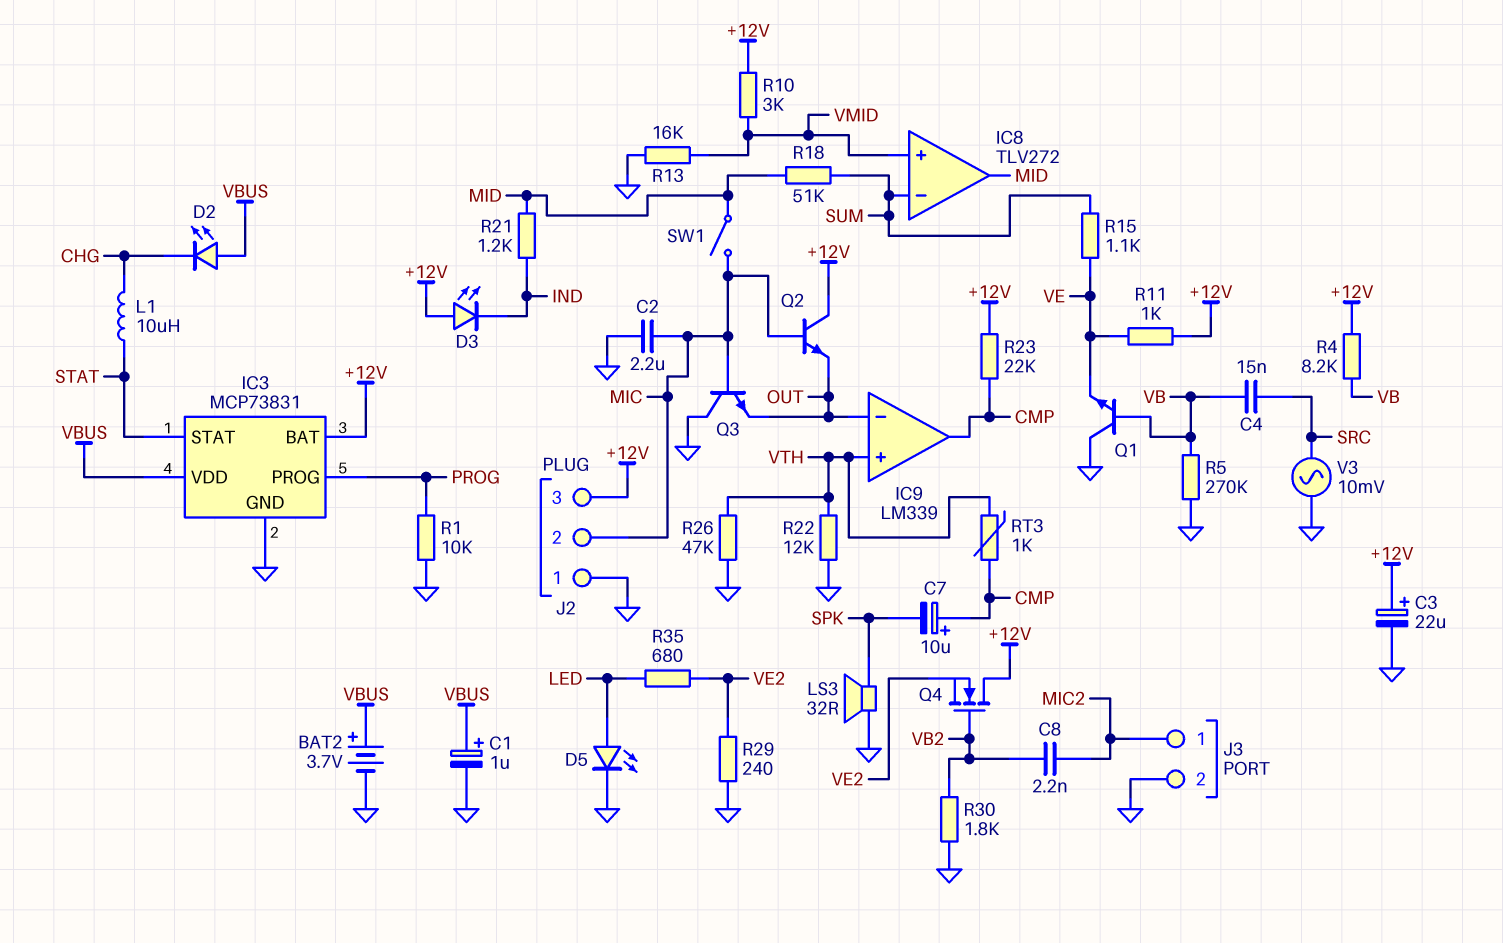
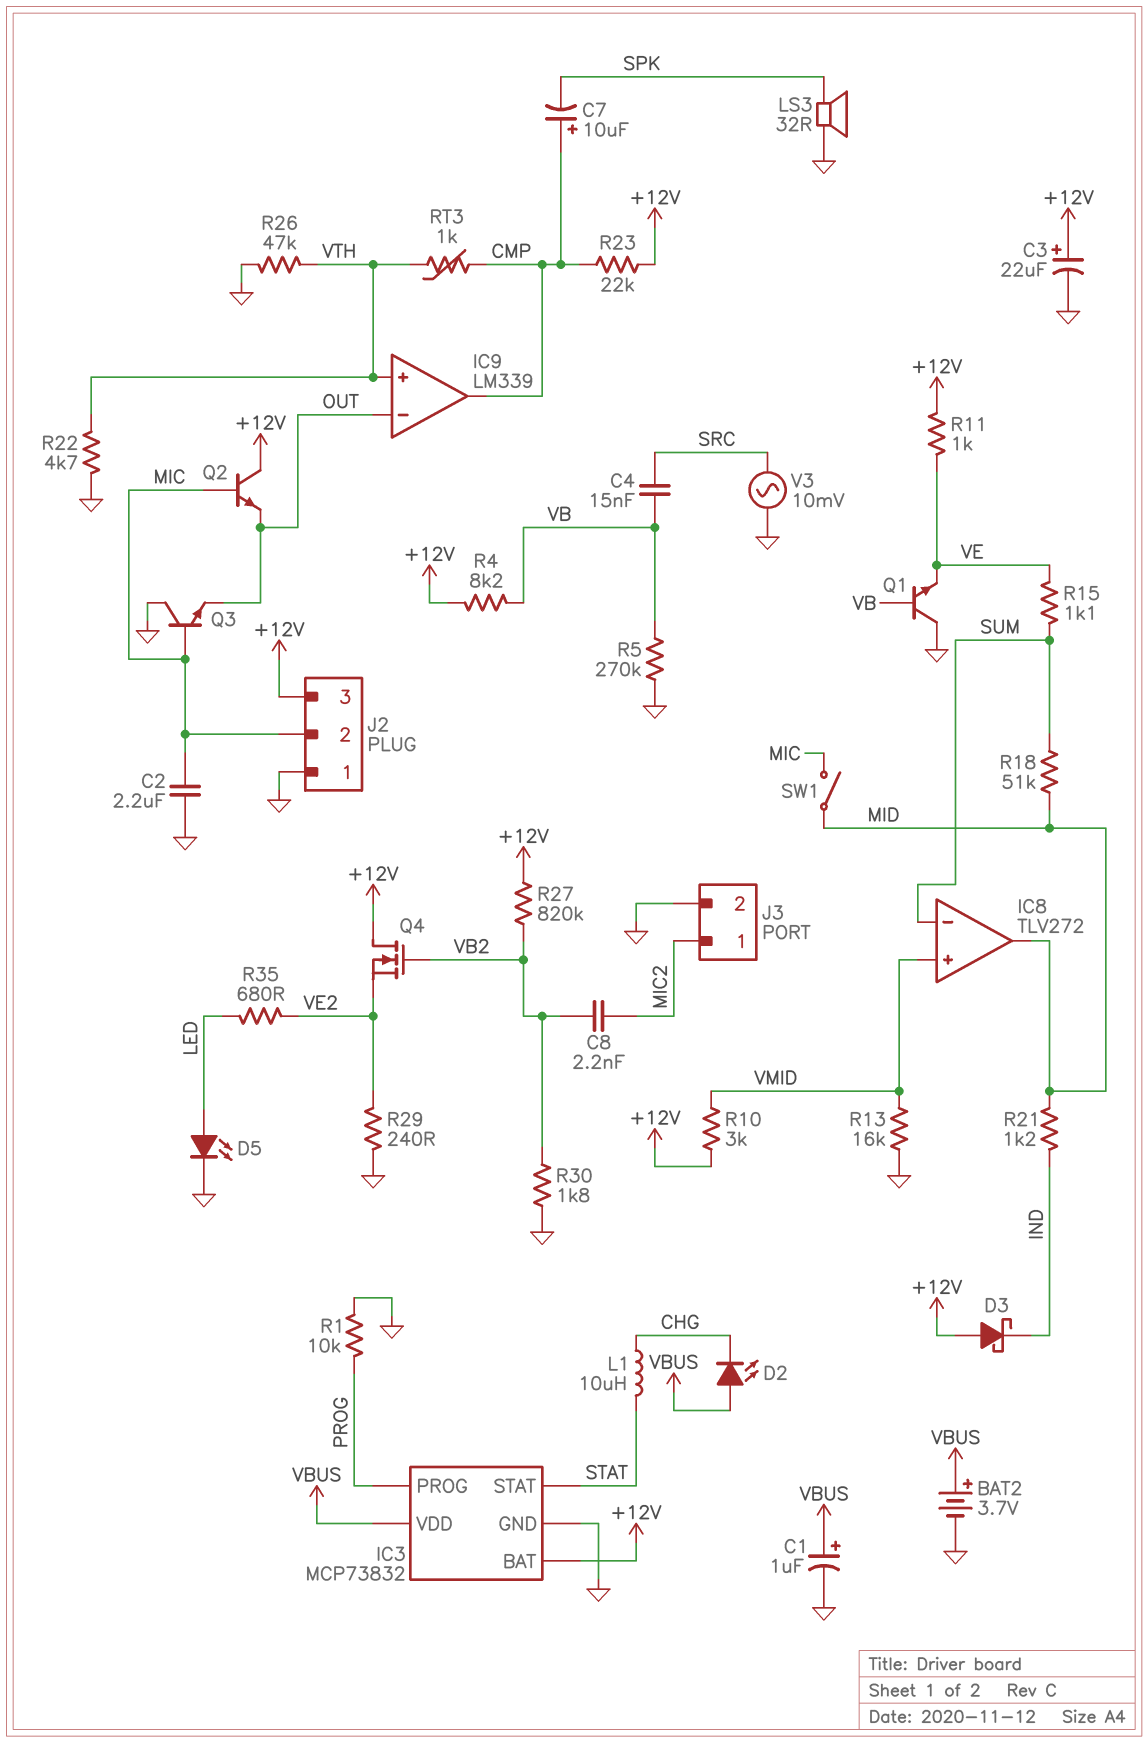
D3: LED (A +12V, K IND) -> schottky (A +12V, K IND)
IC3: MCP73831 -> MCP73832
R22: 12k (GND, VTH) -> 4.7k (GND, VTH)
R27: none -> 820k (+12V, VB2)

